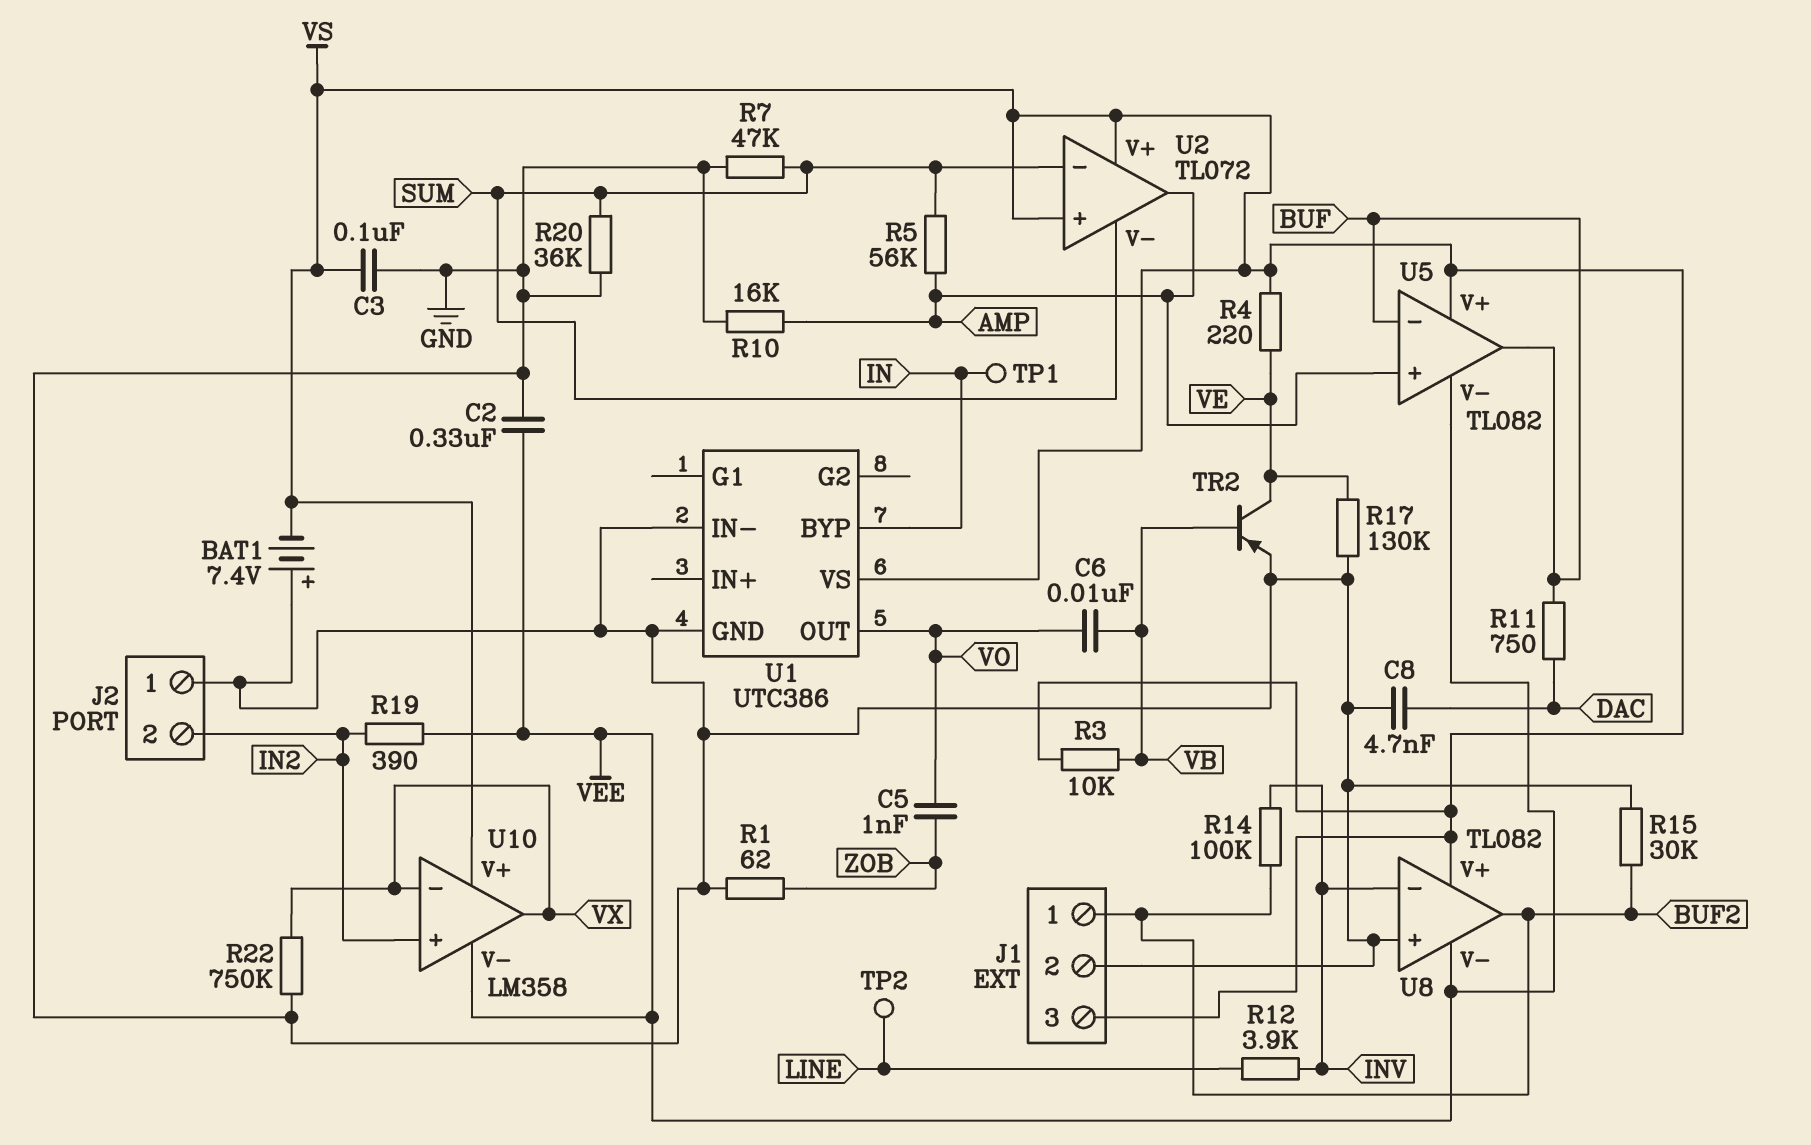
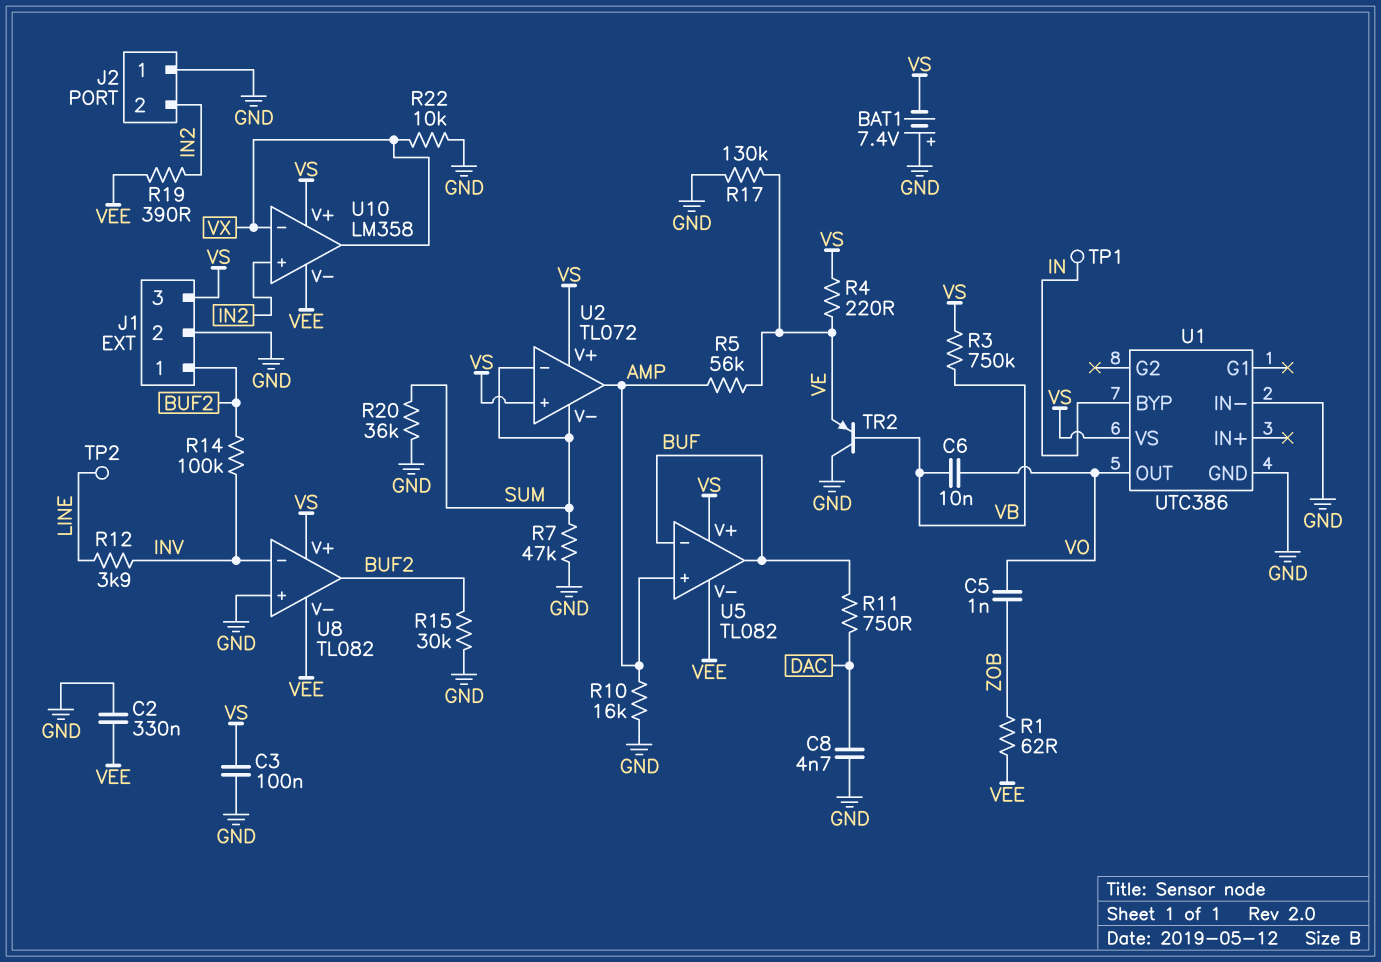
R1: 62 (GND, ZOB) -> 62 (VEE, ZOB)
R3: 10k (VB, VS) -> 750k (VB, VS)
R5: 56k (AMP, SUM) -> 56k (AMP, VE)
R22: 750k (GND, VX) -> 10k (GND, VX)
TR2: PNP (B VB, C VE, E GND) -> PNP (B VB, C GND, E VE)

